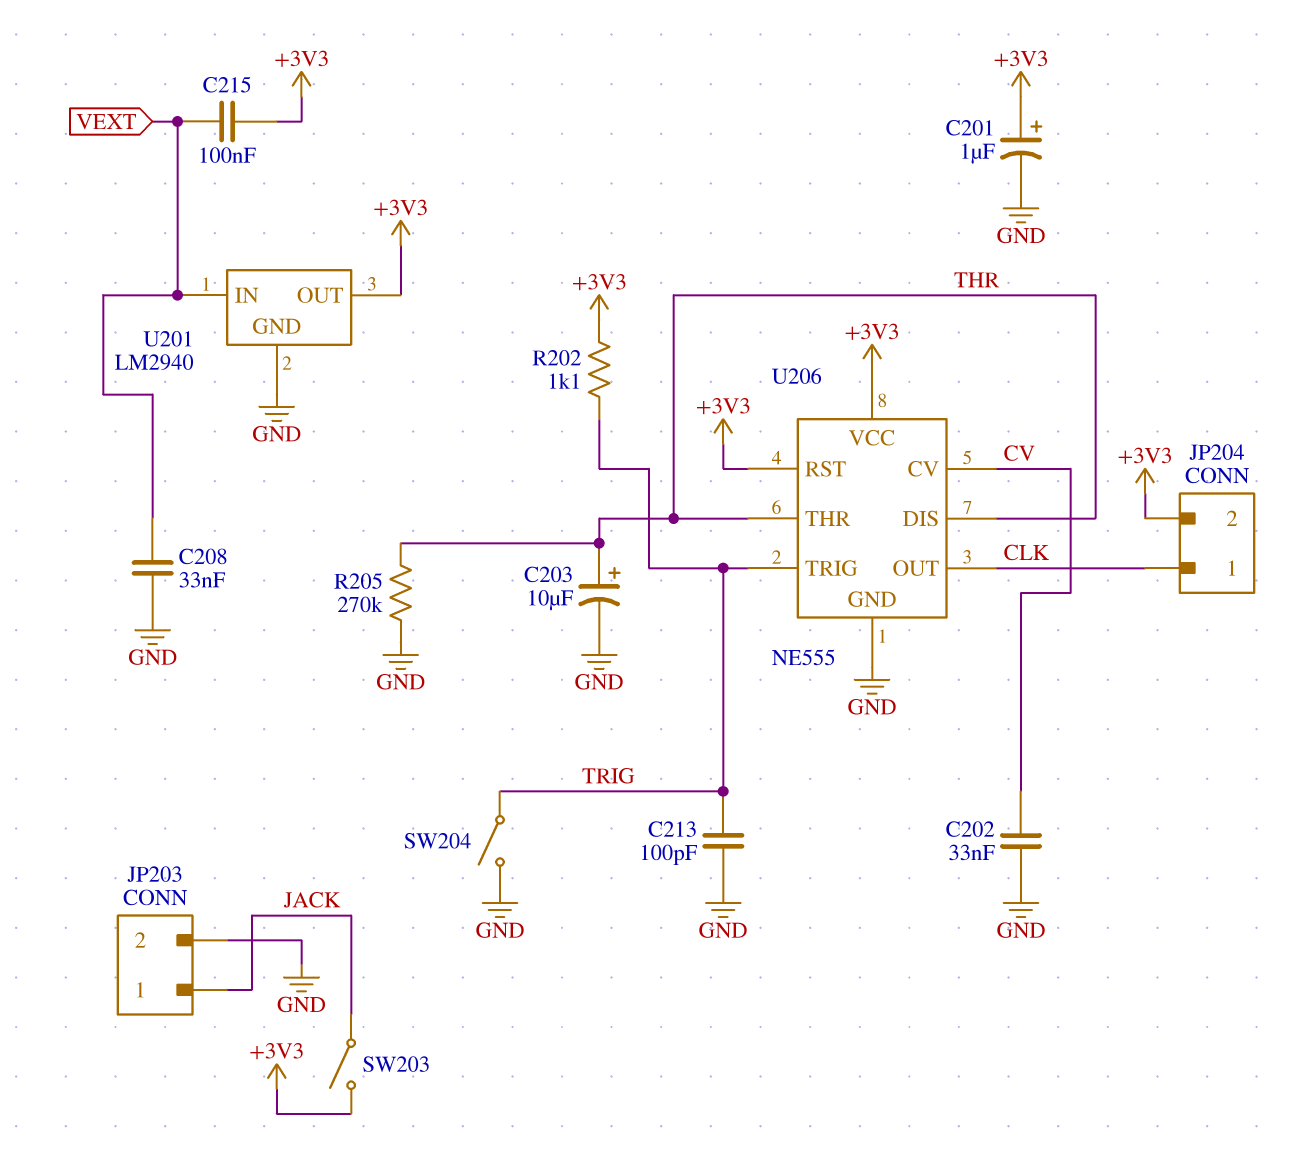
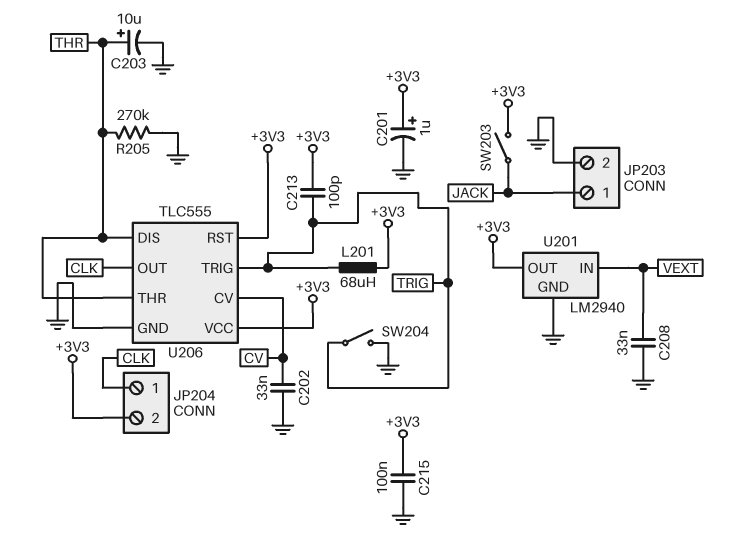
C213: 100pF (GND, TRIG) -> 100pF (+3V3, TRIG)
C215: 100nF (+3V3, VEXT) -> 100nF (+3V3, GND)
L201: none -> 68uH (+3V3, TRIG)
R202: 1.1k (+3V3, TRIG) -> none
U206: NE555 -> TLC555

